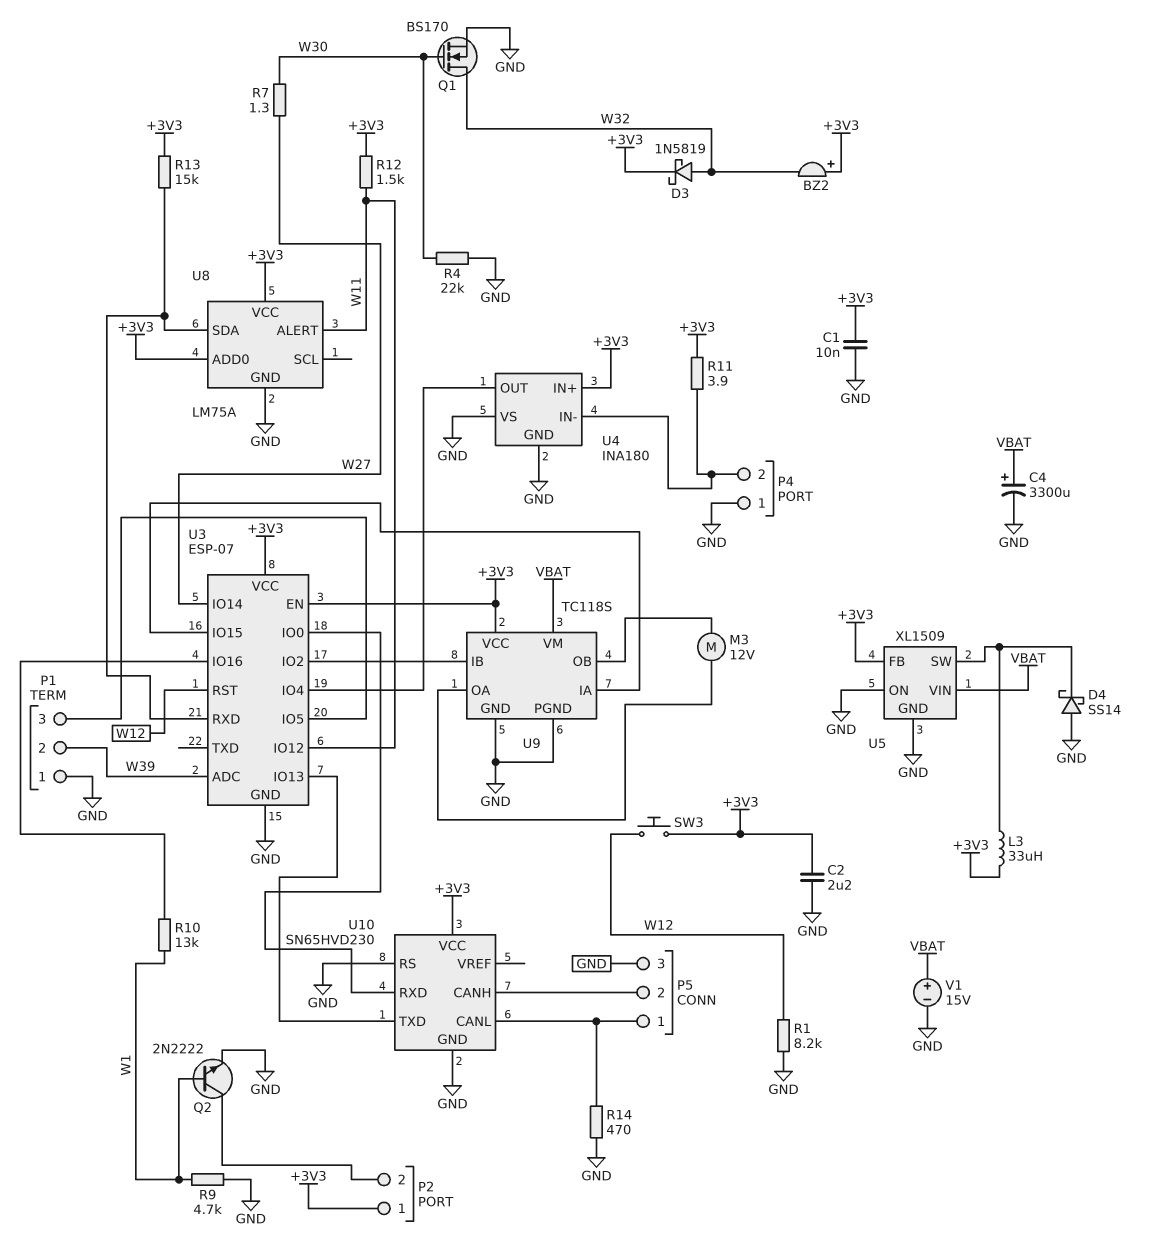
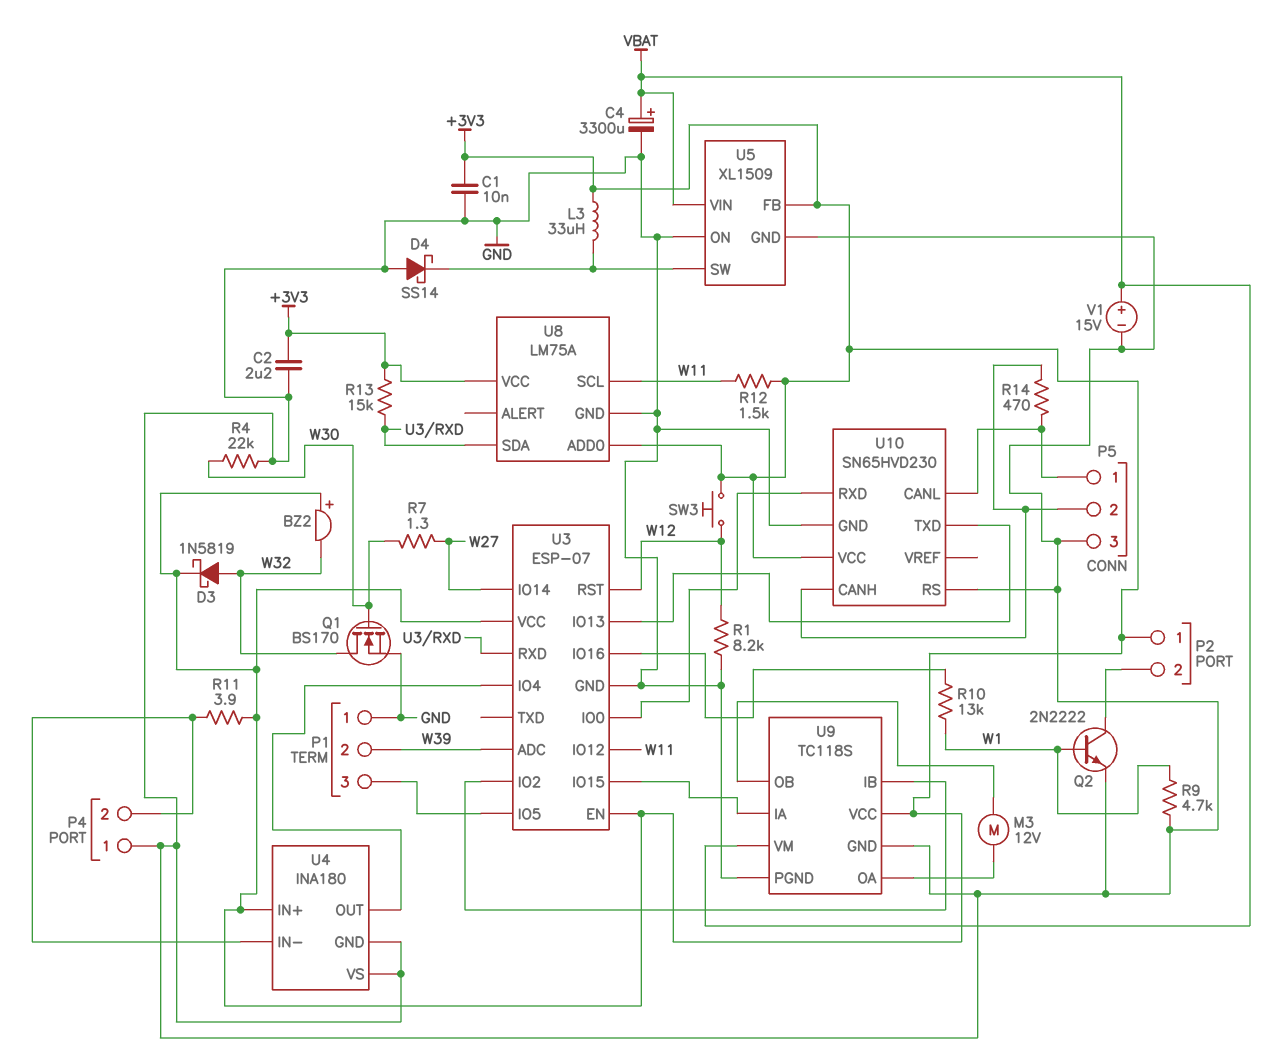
R14: 470 (GND, P5/1) -> 470 (P5/1, P5/2)
U8 pin ALERT: W11 -> none
U8 pin SCL: none -> W11

